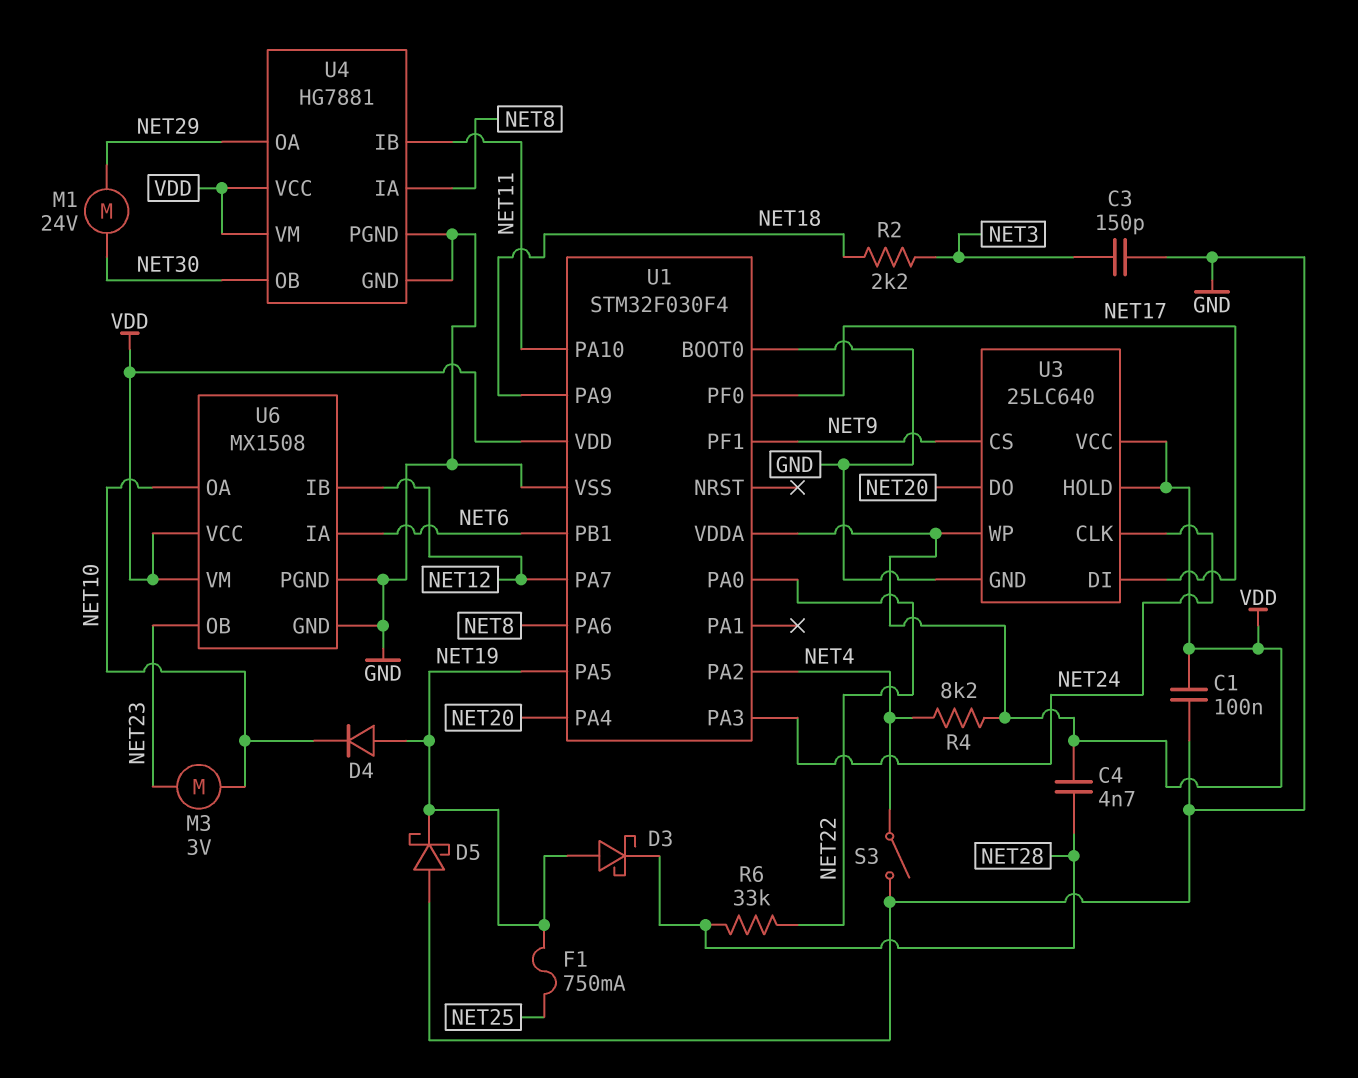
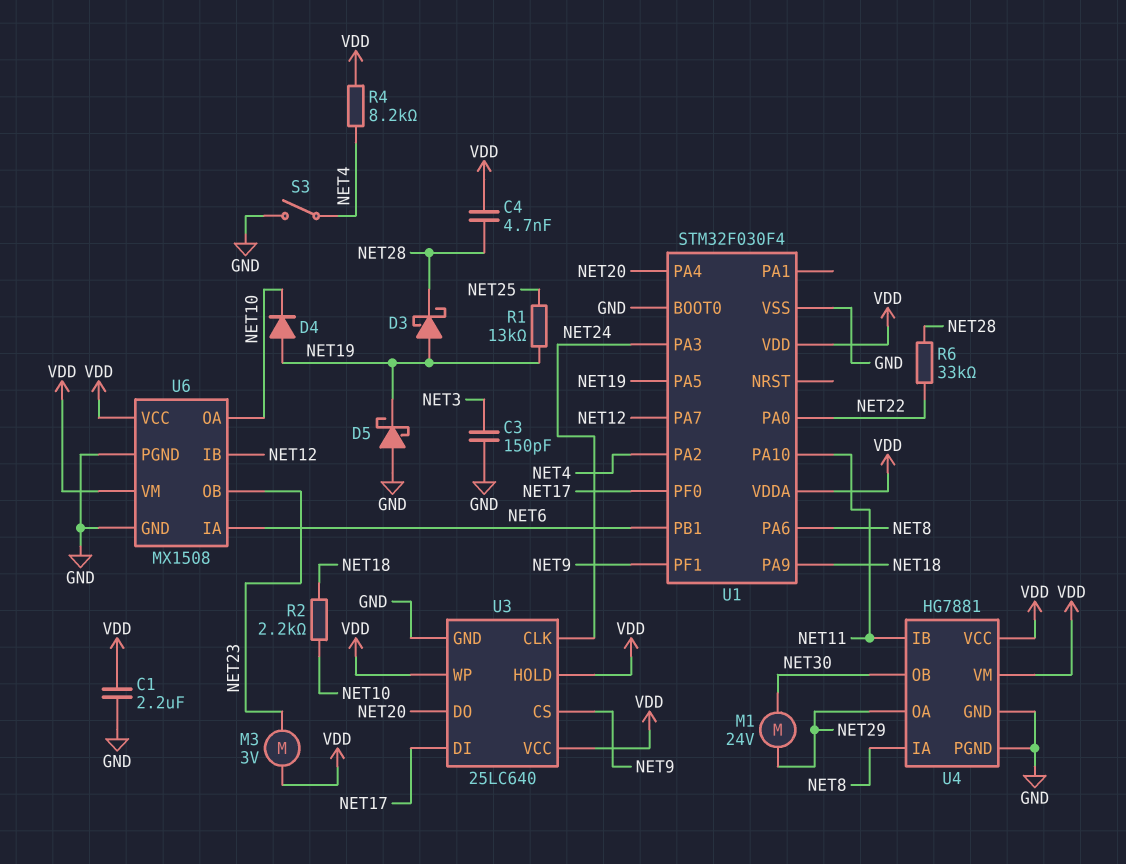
C1: 100nF (GND, VDD) -> 2.2uF (GND, VDD)
F1: 750mA (NET19, NET25) -> none
M3: motor 3V (NET10, NET23) -> motor 3V (NET23, VDD)
R1: none -> 13k (NET19, NET25)
R2: 2.2k (NET3, NET18) -> 2.2k (NET10, NET18)

